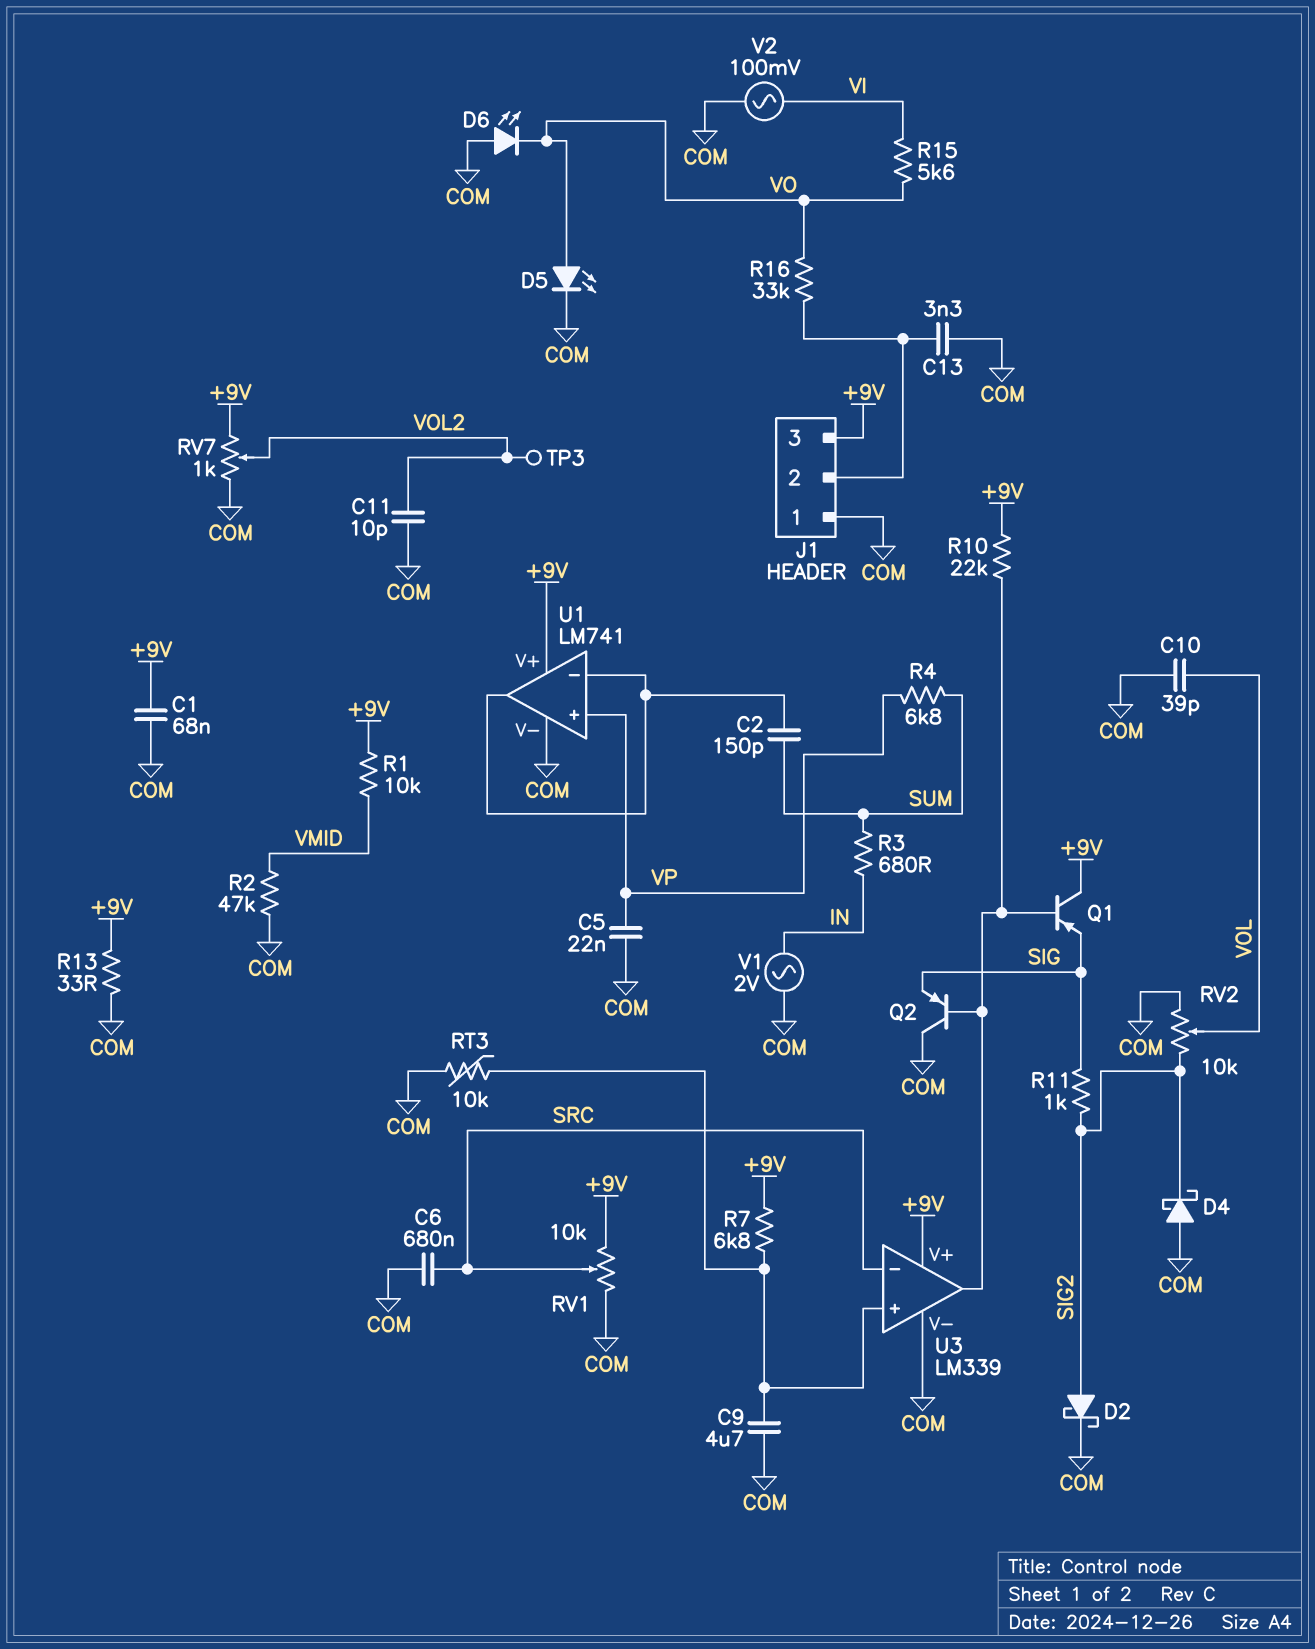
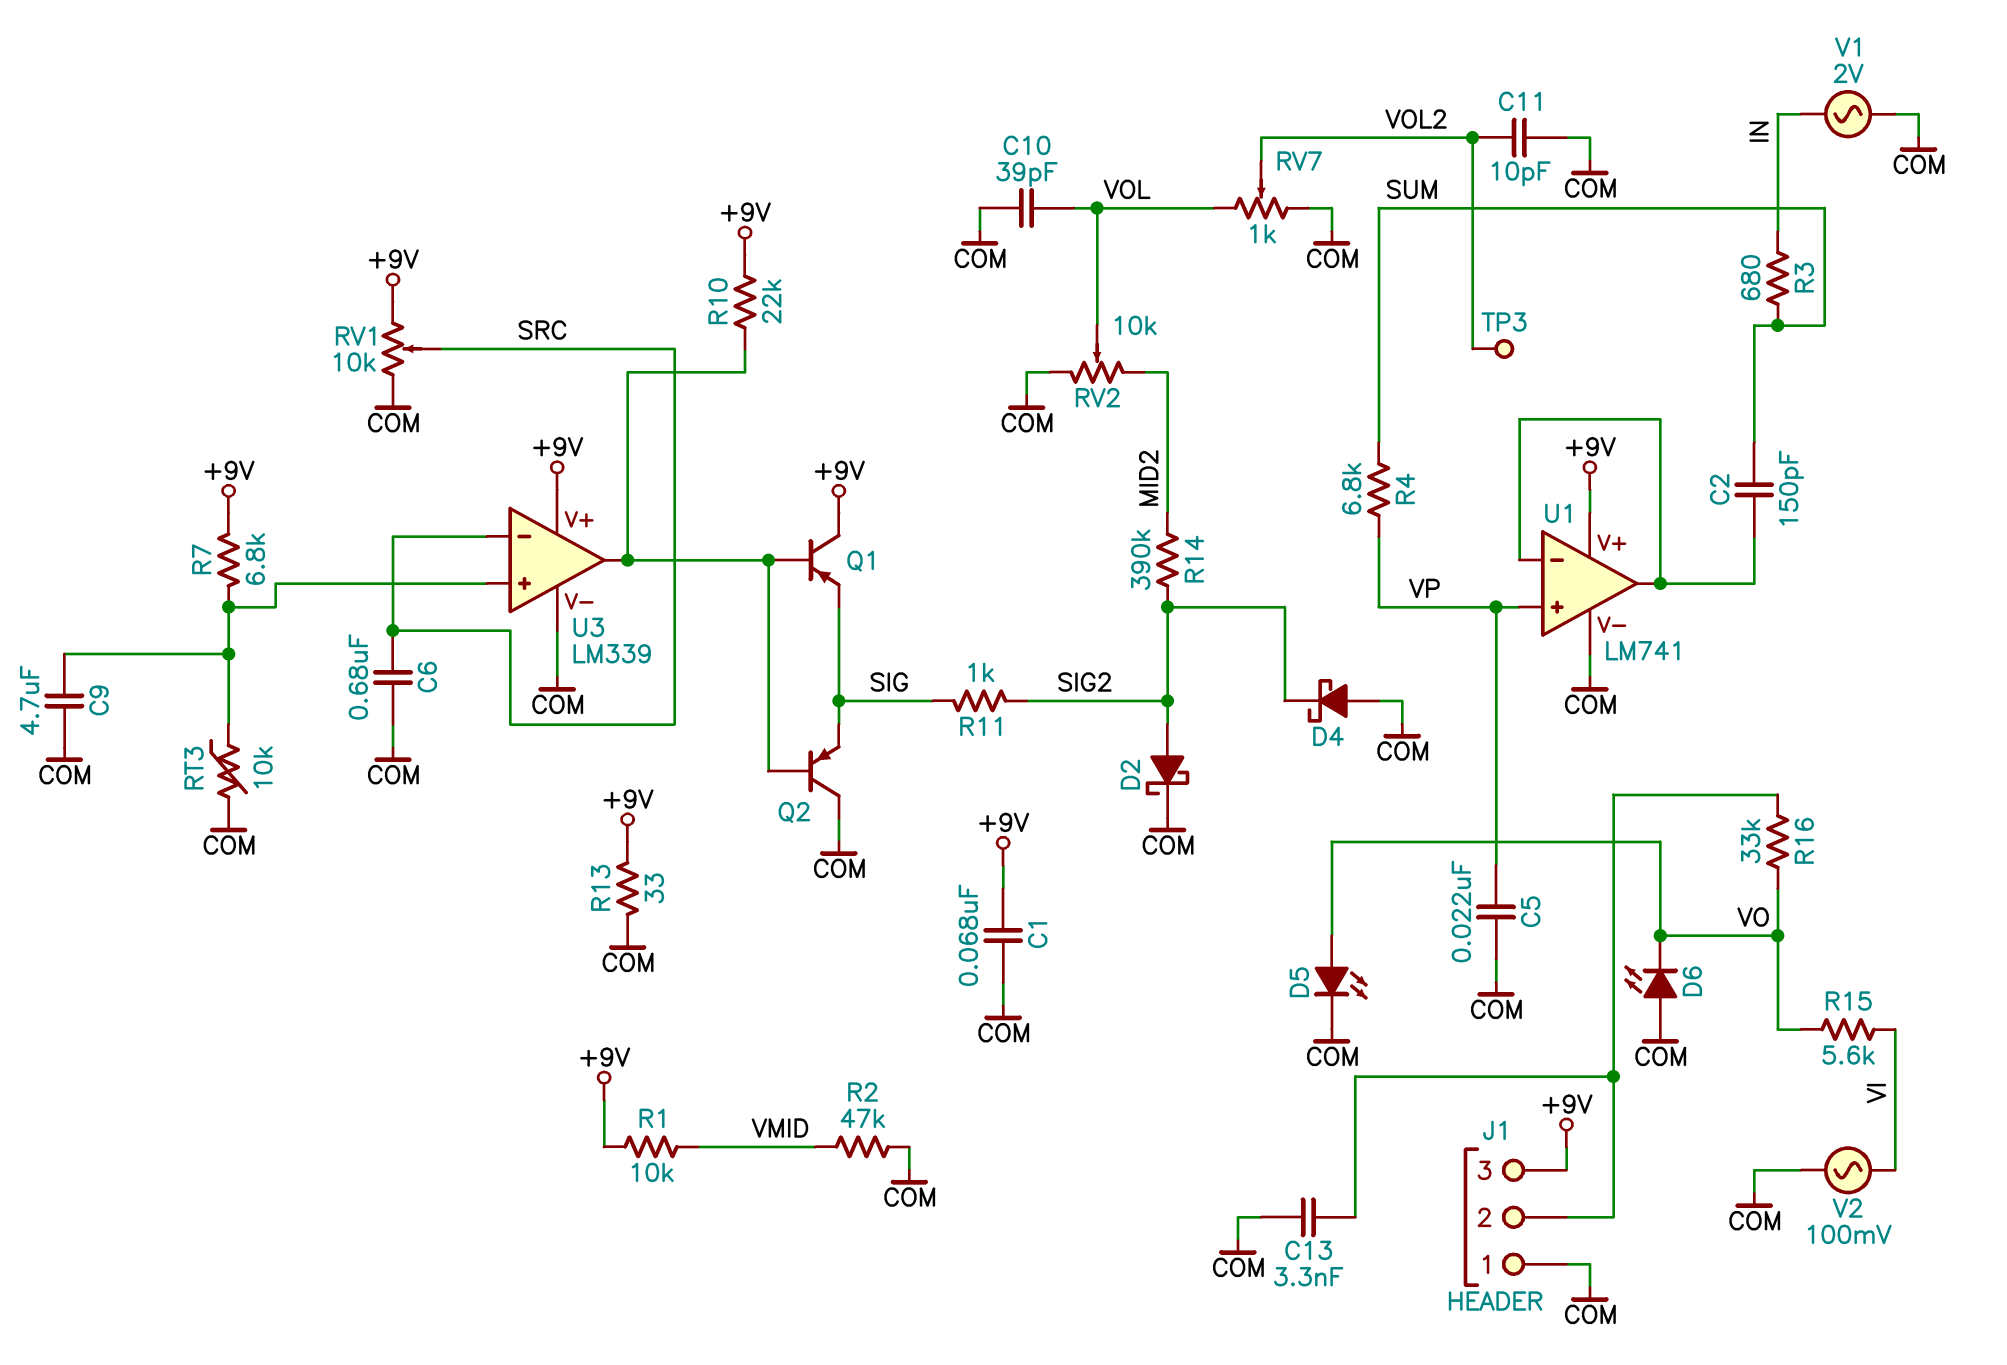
R14: none -> 390k (MID2, SIG2)
RV2: 10k (COM, SIG2, wiper VOL) -> 10k (COM, MID2, wiper VOL)
RV7: 1k (+9V, COM, wiper VOL2) -> 1k (COM, VOL, wiper VOL2)

